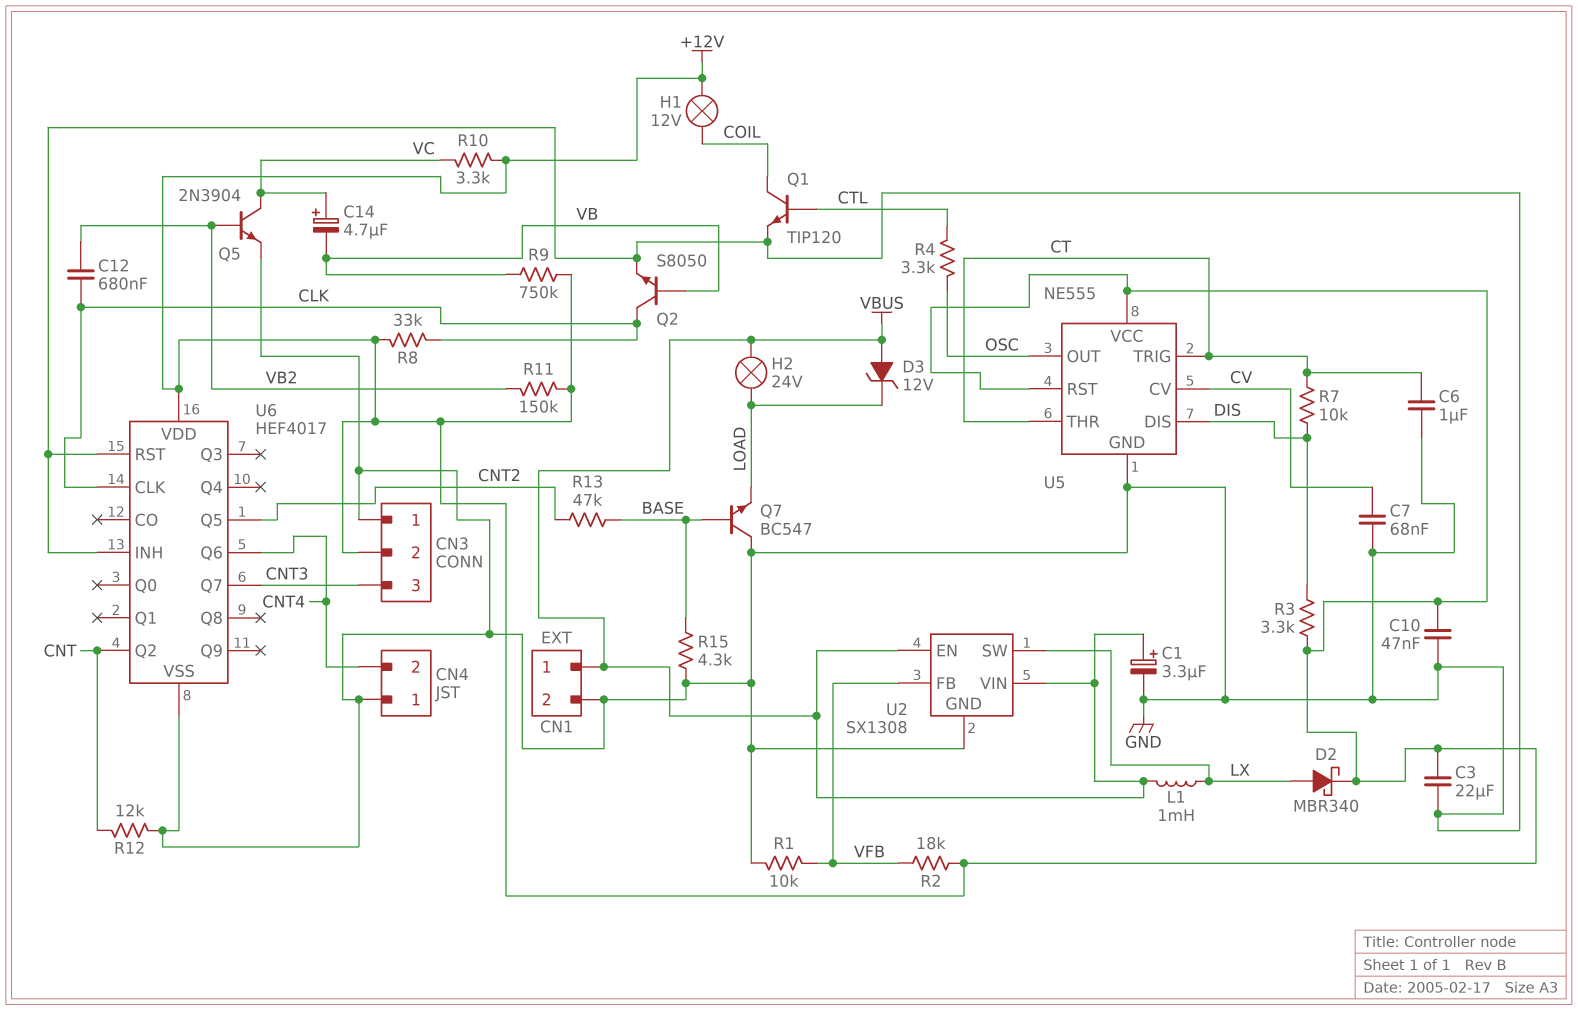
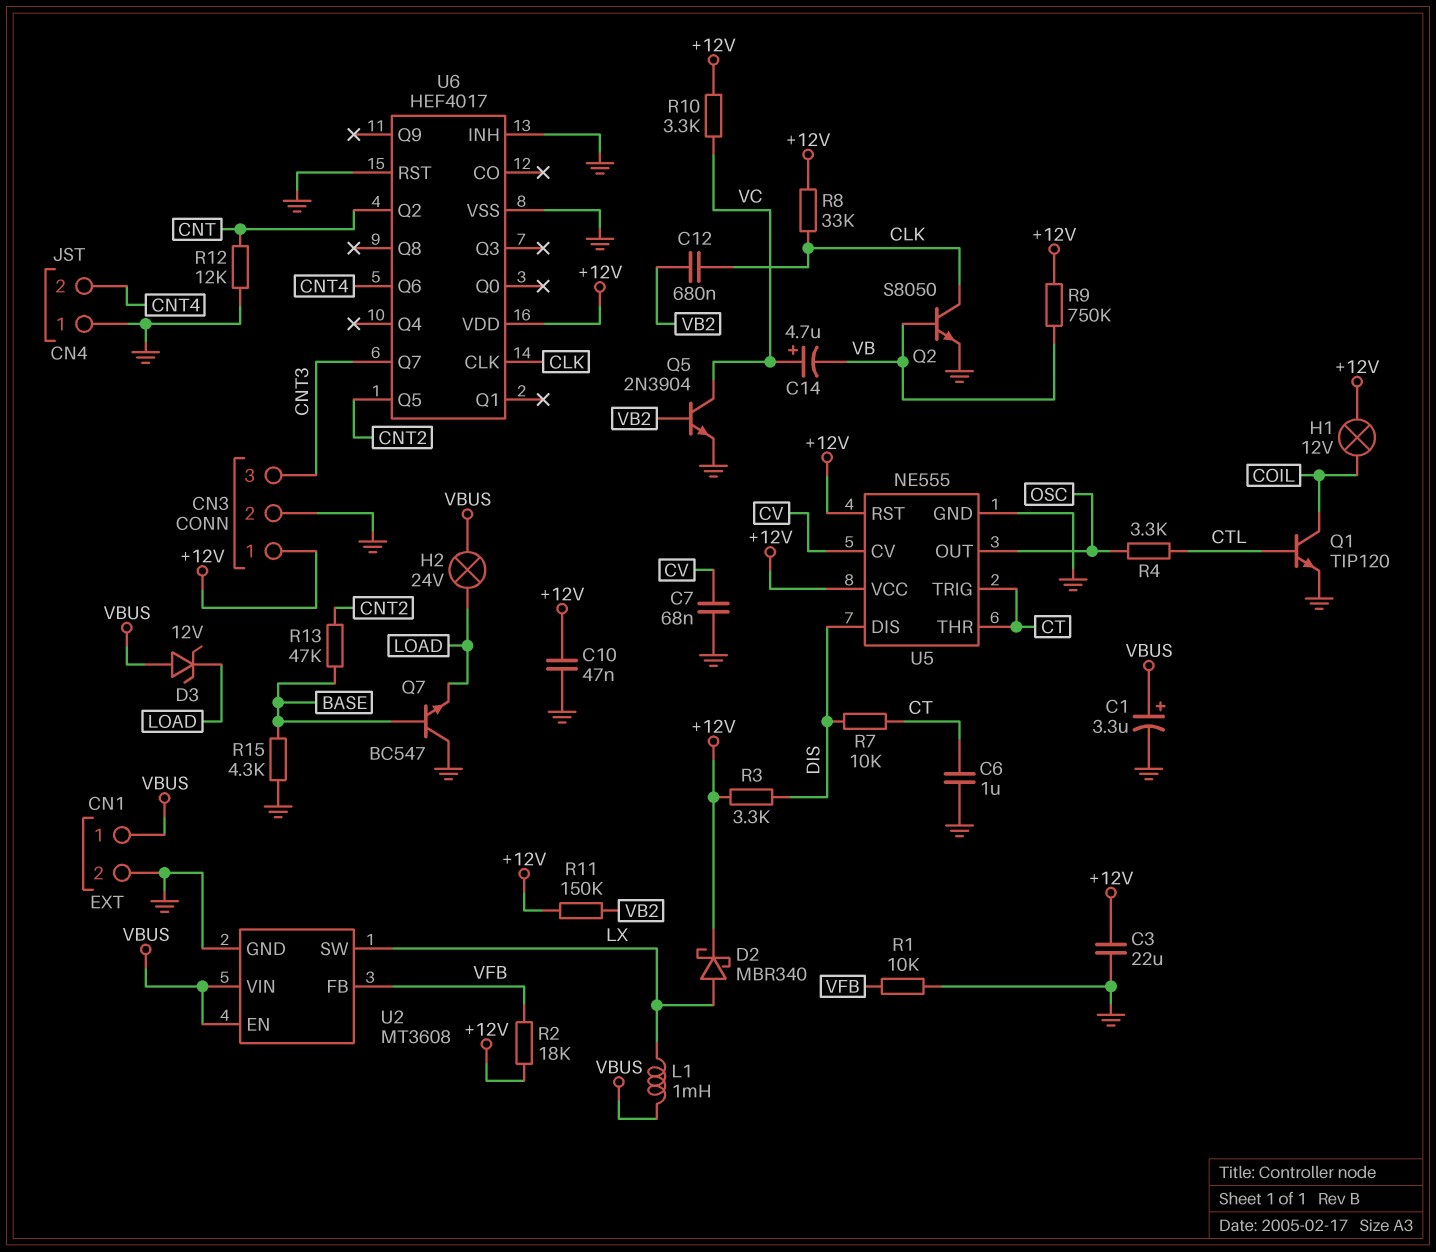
CN3 pin 1: GND -> +12V
CN3 pin 2: +12V -> GND
U2: SX1308 -> MT3608

